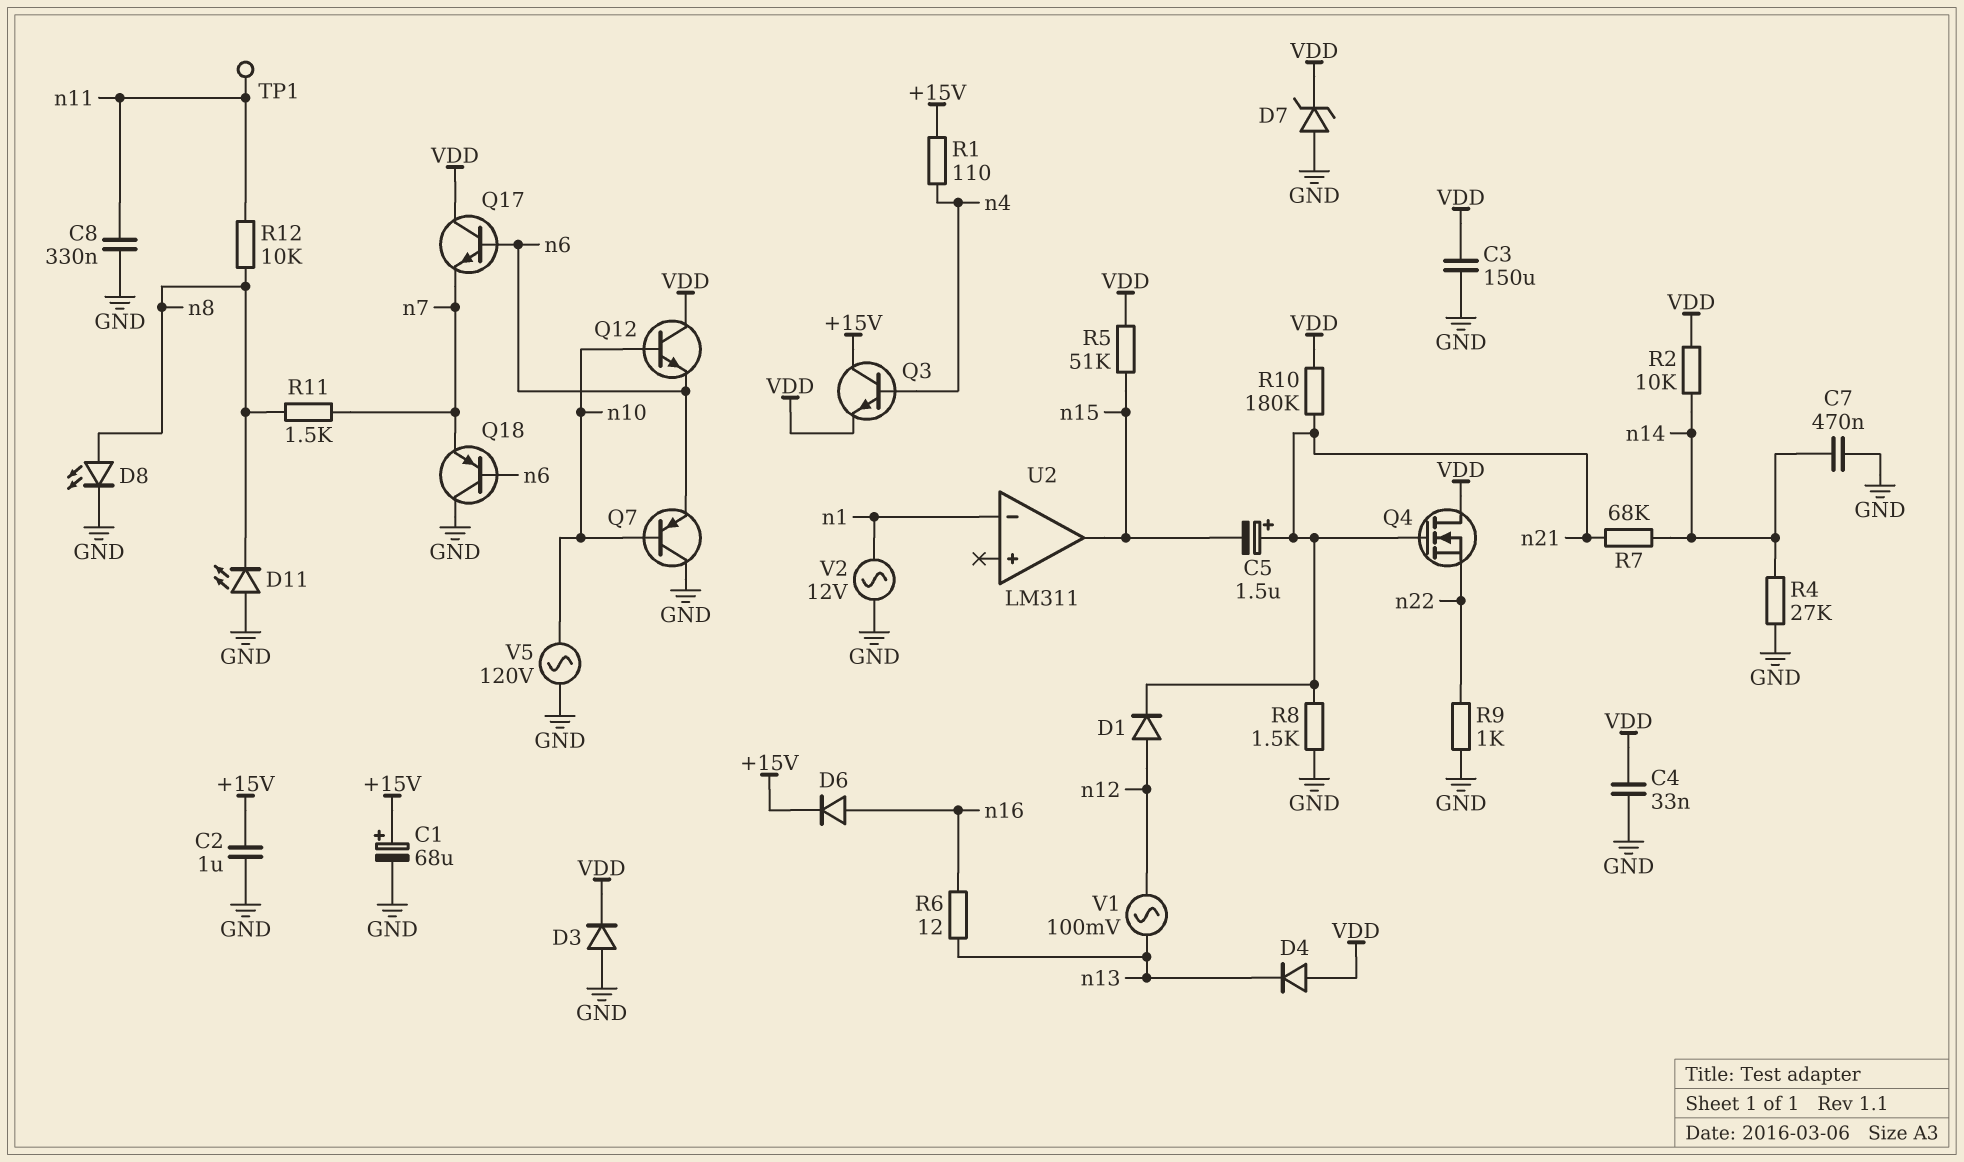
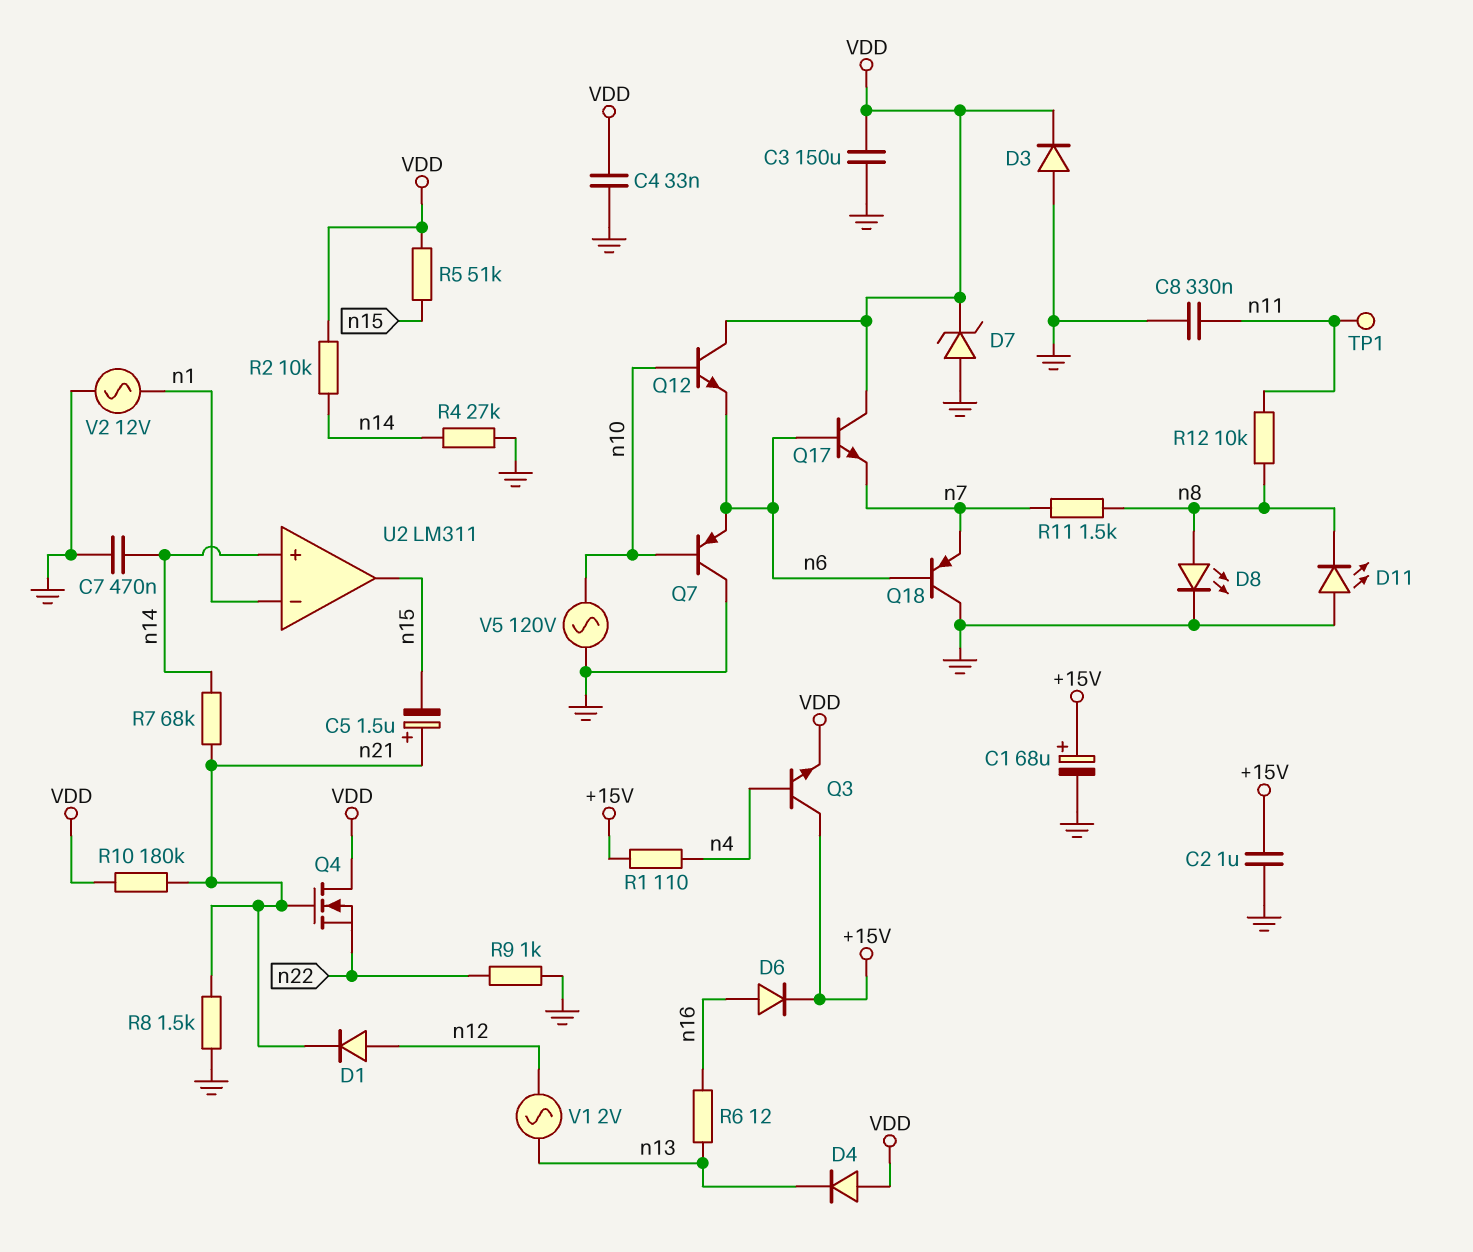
U2 pin in+: none -> n14
V1: AC 100mV (n12, n13) -> AC 2V (n12, n13)

